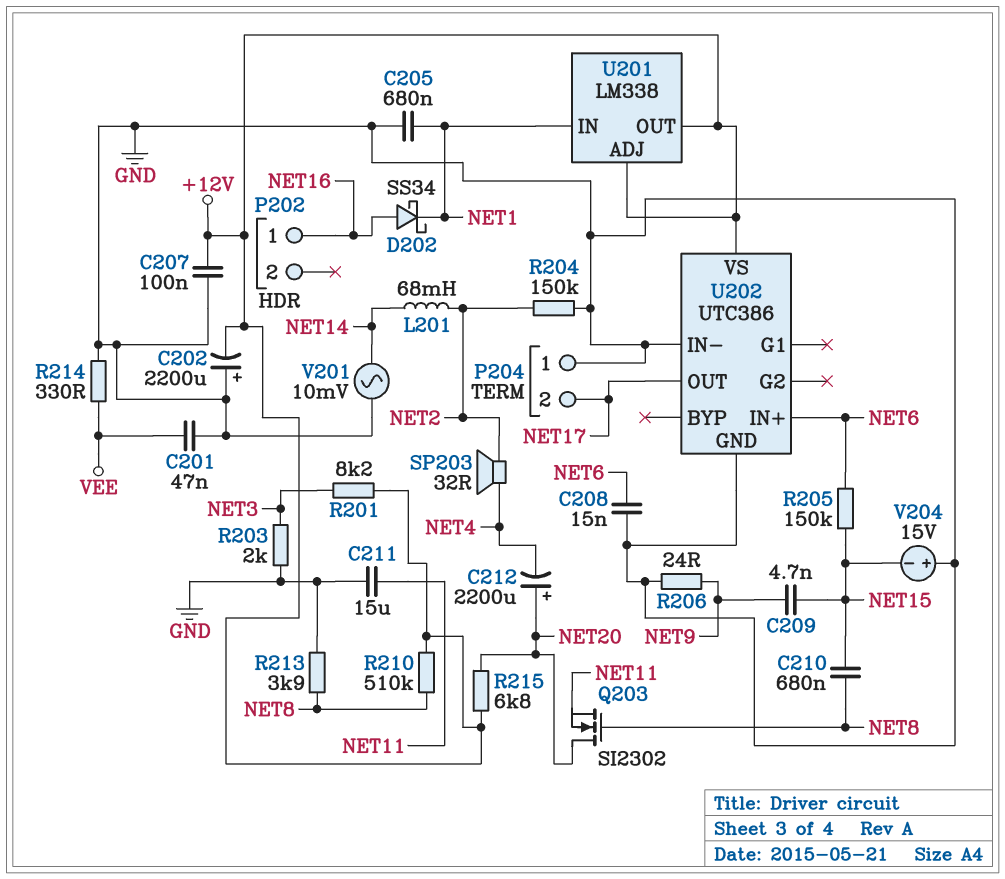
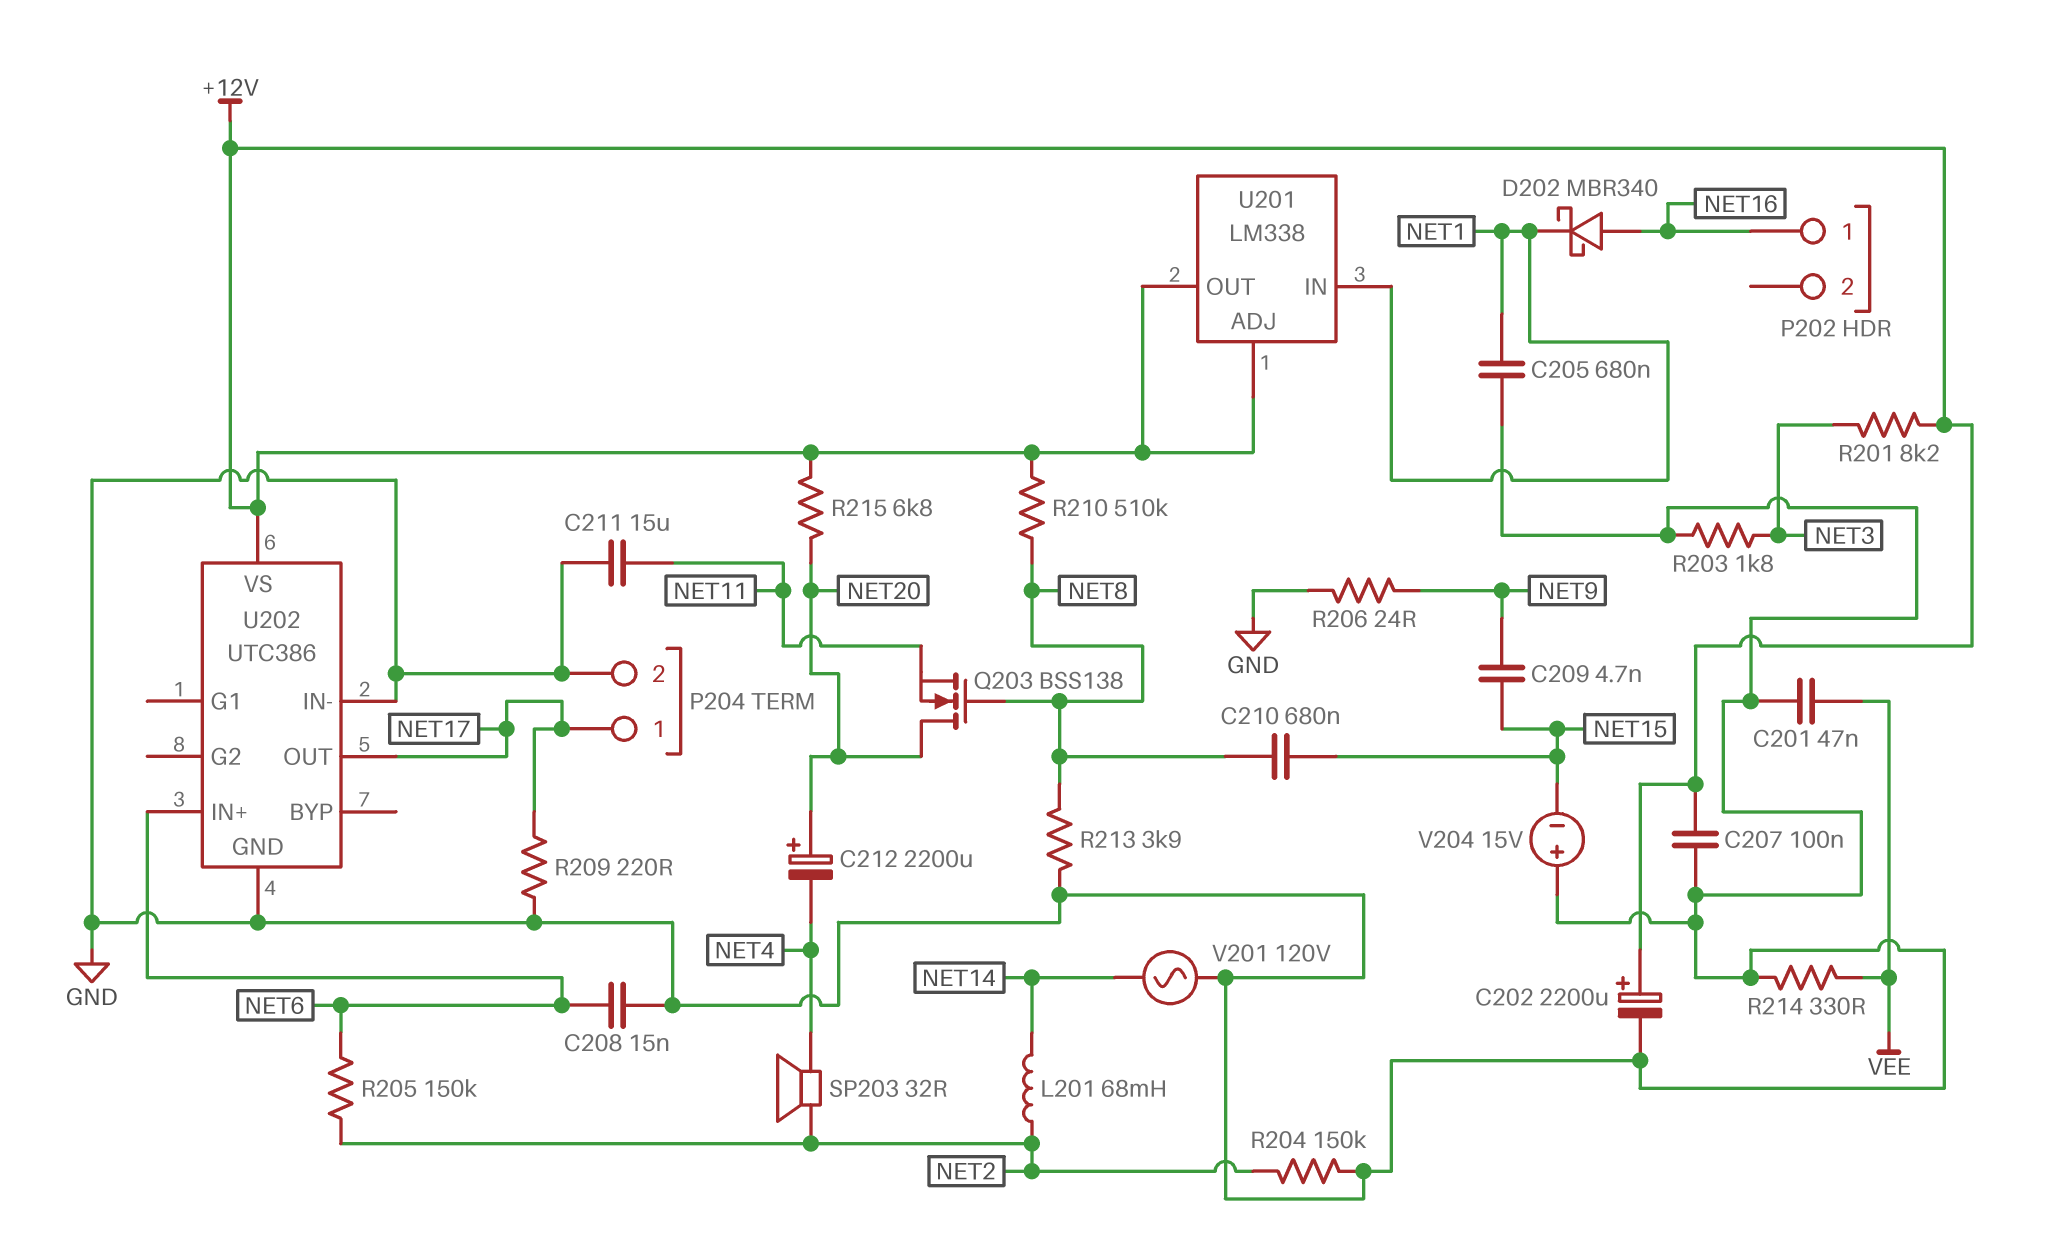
C202: 2200uF (plus GND, minus +12V) -> 2200uF (plus +12V, minus GND)
D202: schottky SS34 (A NET16, K NET1) -> schottky MBR340 (A NET16, K NET1)
P204 pin 1: GND -> NET17
P204 pin 2: NET17 -> GND
Q203: NMOS SI2302 (G NET8, D NET20, S NET11) -> NMOS BSS138 (G NET8, D NET20, S NET11)
R203: 2k (GND, NET3) -> 1.8k (GND, NET3)
R205: 150k (NET6, NET15) -> 150k (NET2, NET6)
R209: none -> 220 (GND, NET17)
V201: AC 10mV (GND, NET14) -> AC 120V (GND, NET14)

